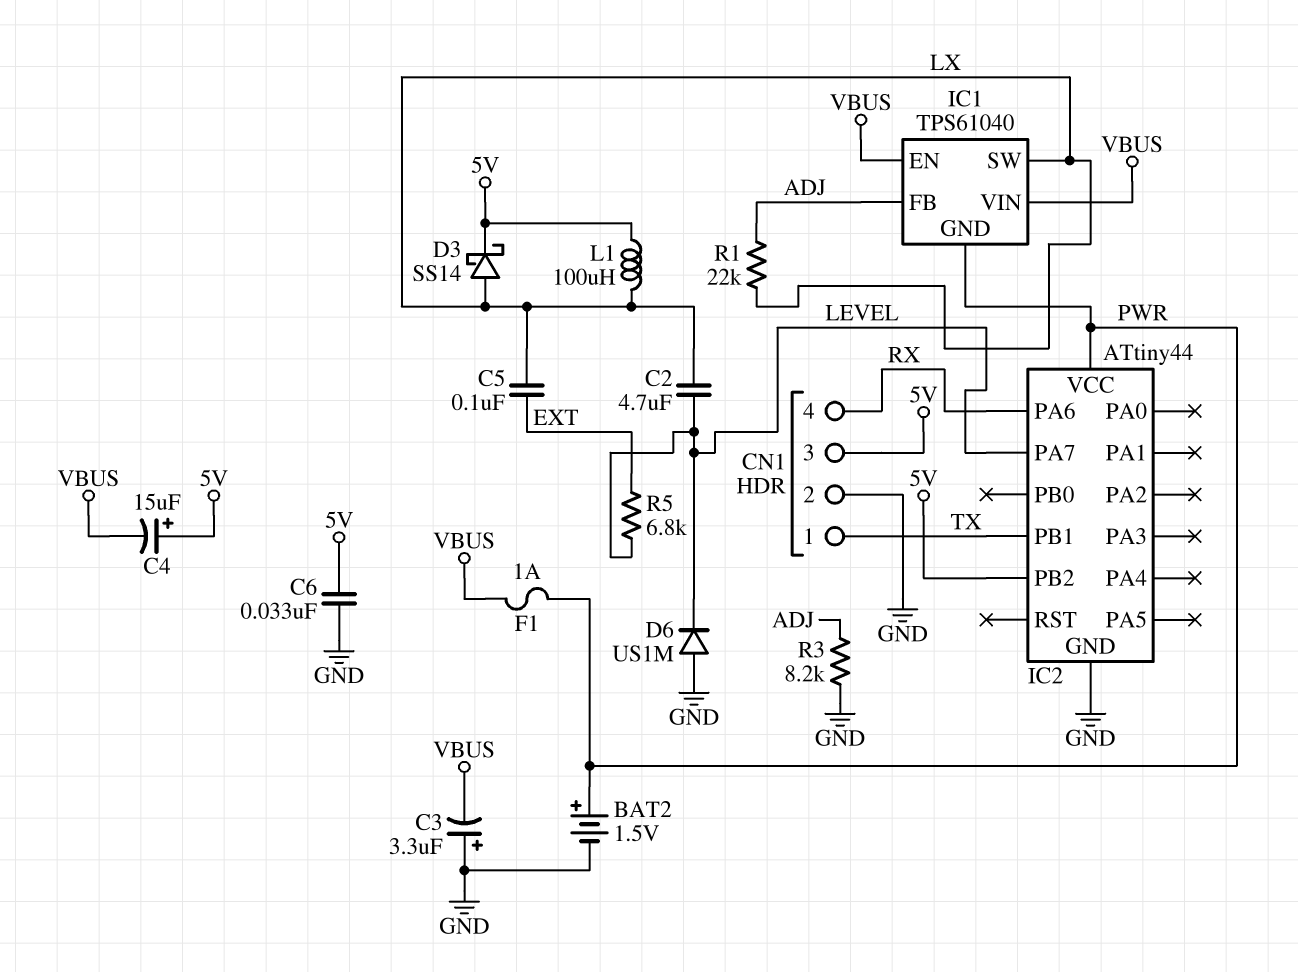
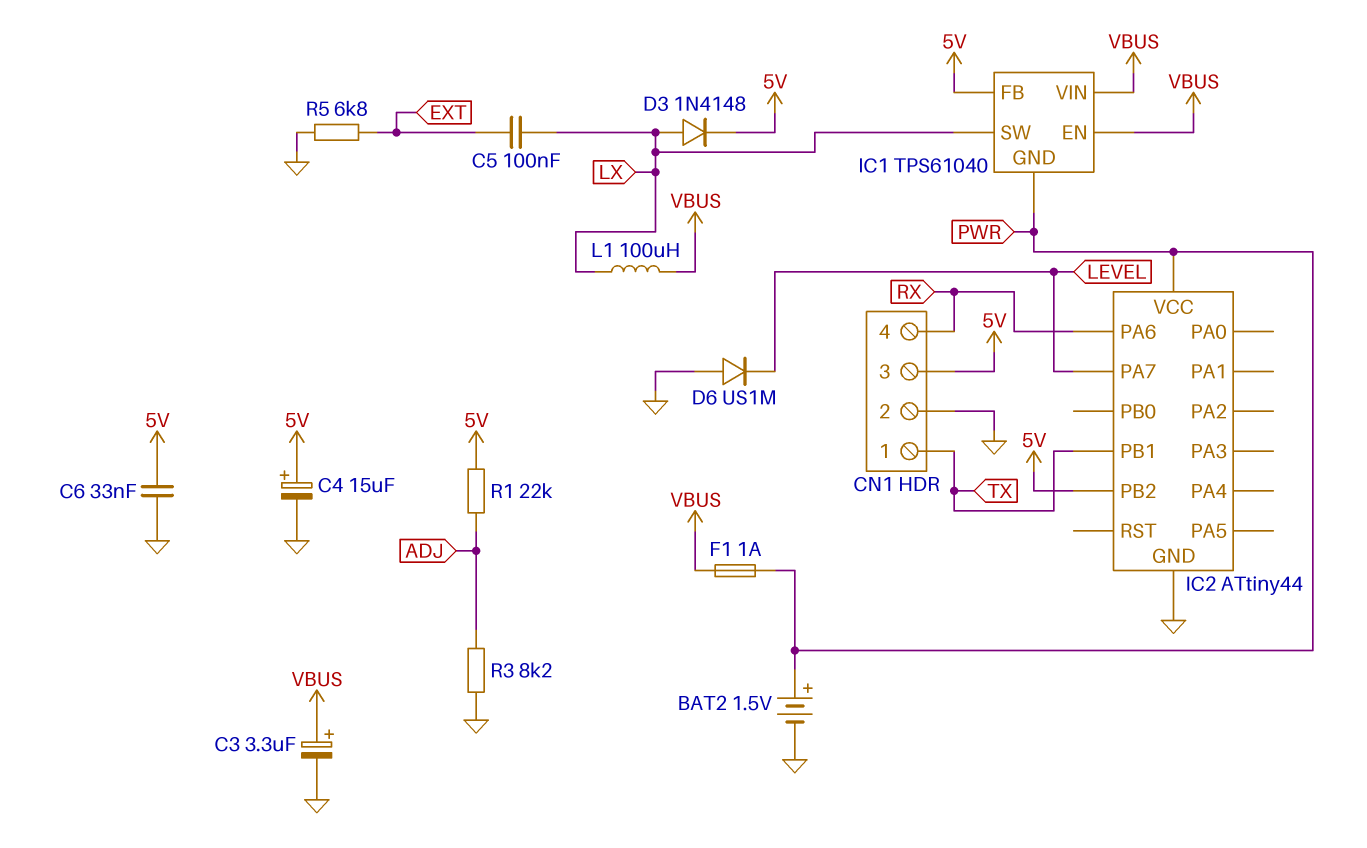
C2: 4.7uF (LEVEL, LX) -> none
C3: 3.3uF (plus GND, minus VBUS) -> 3.3uF (plus VBUS, minus GND)
C4: 15uF (plus 5V, minus VBUS) -> 15uF (plus 5V, minus GND)
D3: schottky SS14 (A LX, K 5V) -> diode 1N4148 (A LX, K 5V)
IC1 pin FB: ADJ -> 5V
L1: 100uH (5V, LX) -> 100uH (LX, VBUS)
R1: 22k (ADJ, LX) -> 22k (5V, ADJ)
R5: 6.8k (EXT, LEVEL) -> 6.8k (EXT, GND)

